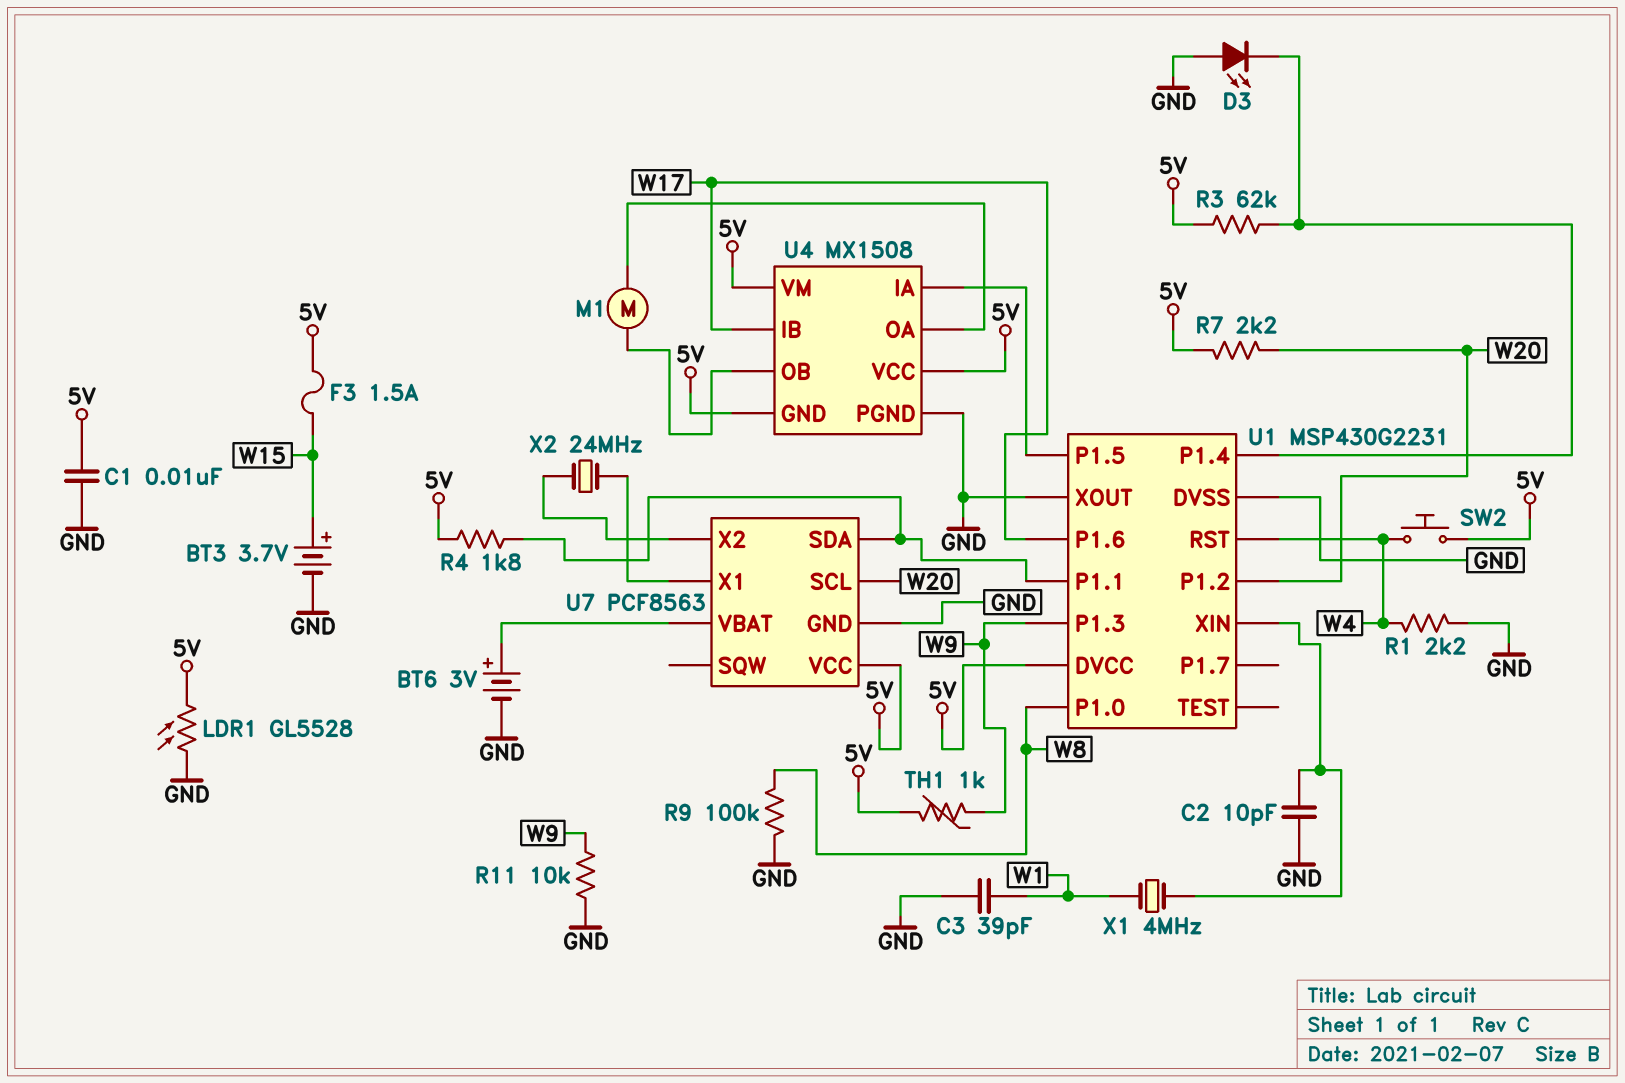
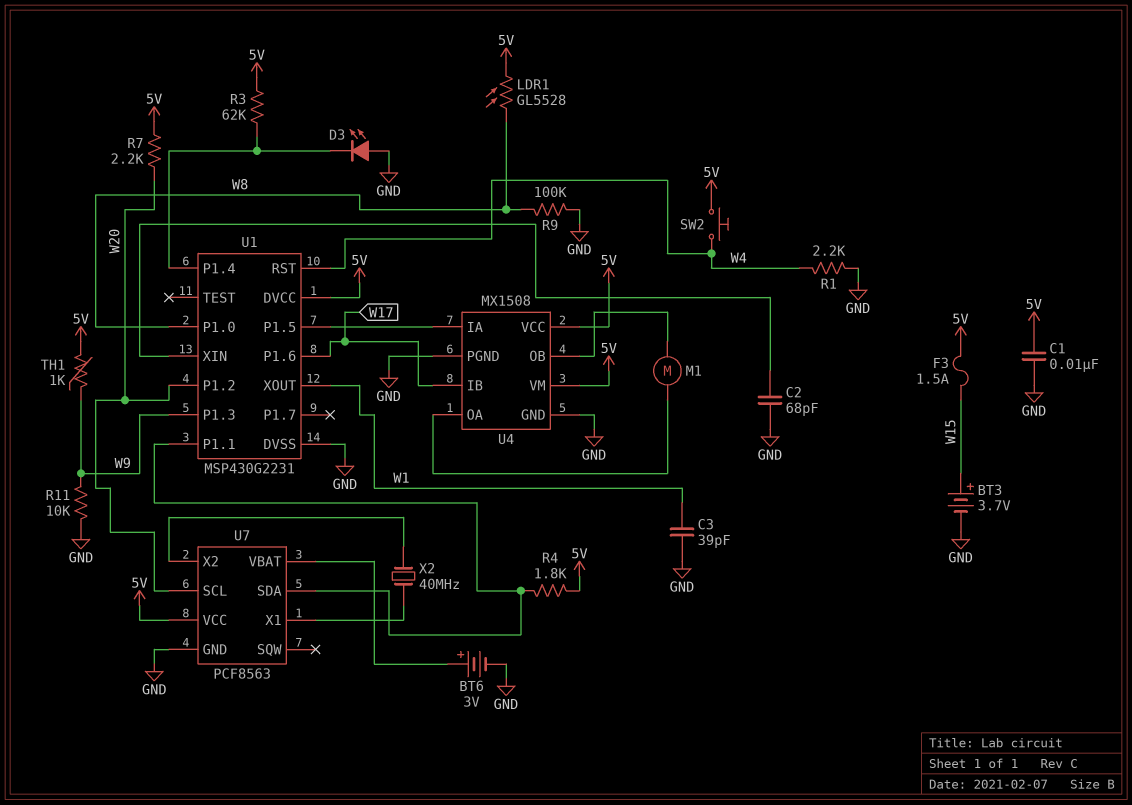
C2: 10pF (GND, U1/XIN) -> 68pF (GND, U1/XIN)
LDR1: GL5528 (5V, GND) -> GL5528 (5V, W8)
U1 pin XOUT: GND -> W1
U4 pin GND: 5V -> GND
X1: 4MHz (U1/XIN, W1) -> none
X2: 24MHz (U7/X1, U7/X2) -> 40MHz (U7/X1, U7/X2)

